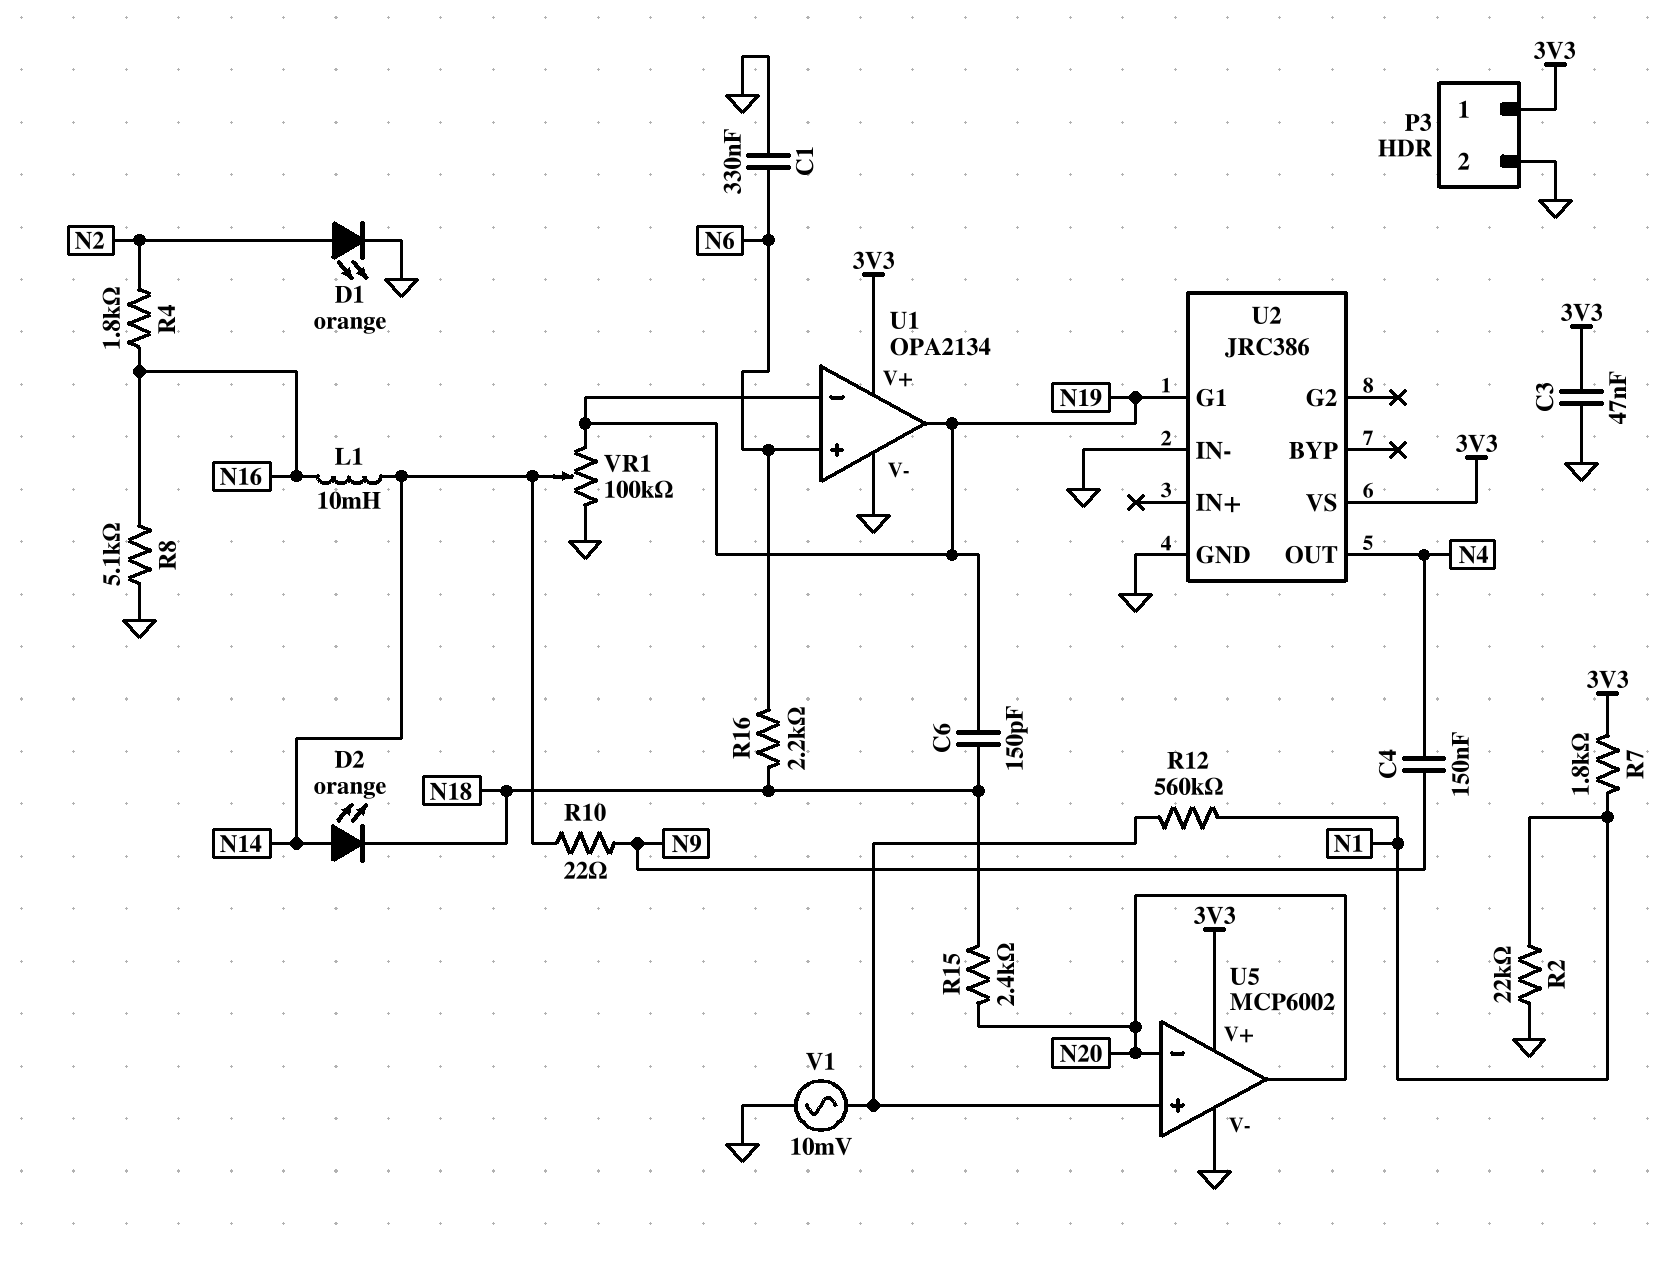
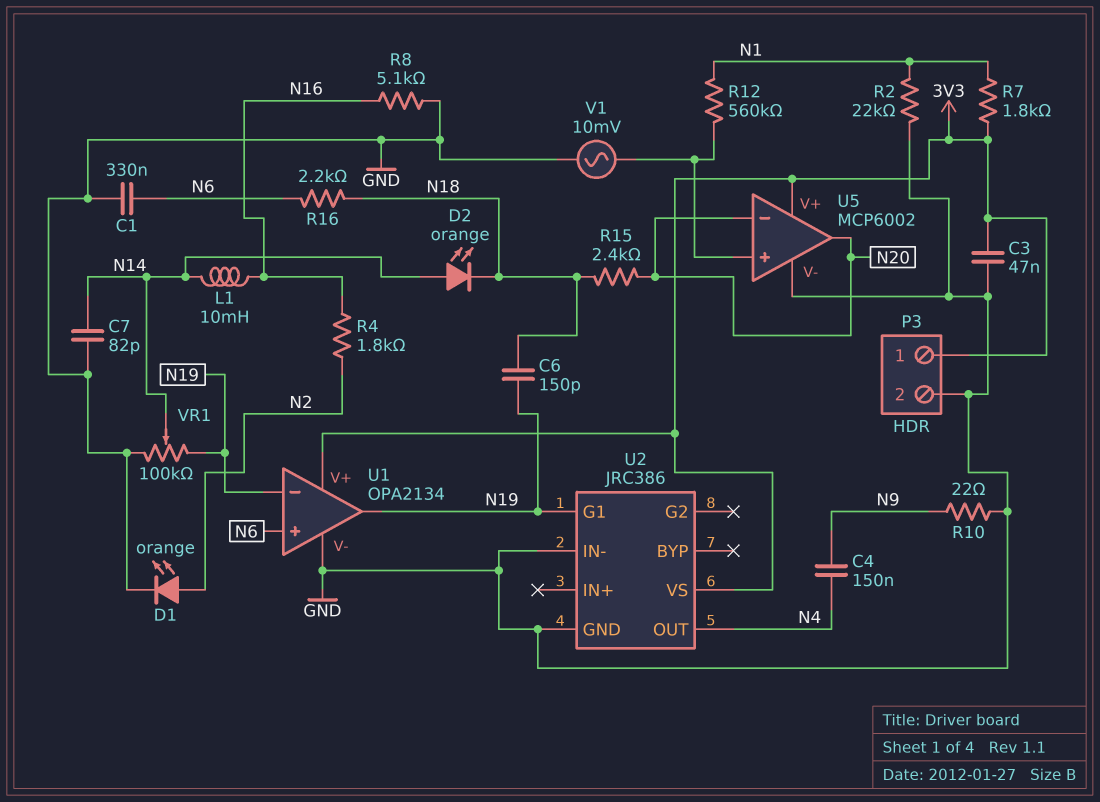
C7: none -> 82pF (GND, N14)
R10: 22 (N9, N14) -> 22 (GND, N9)

